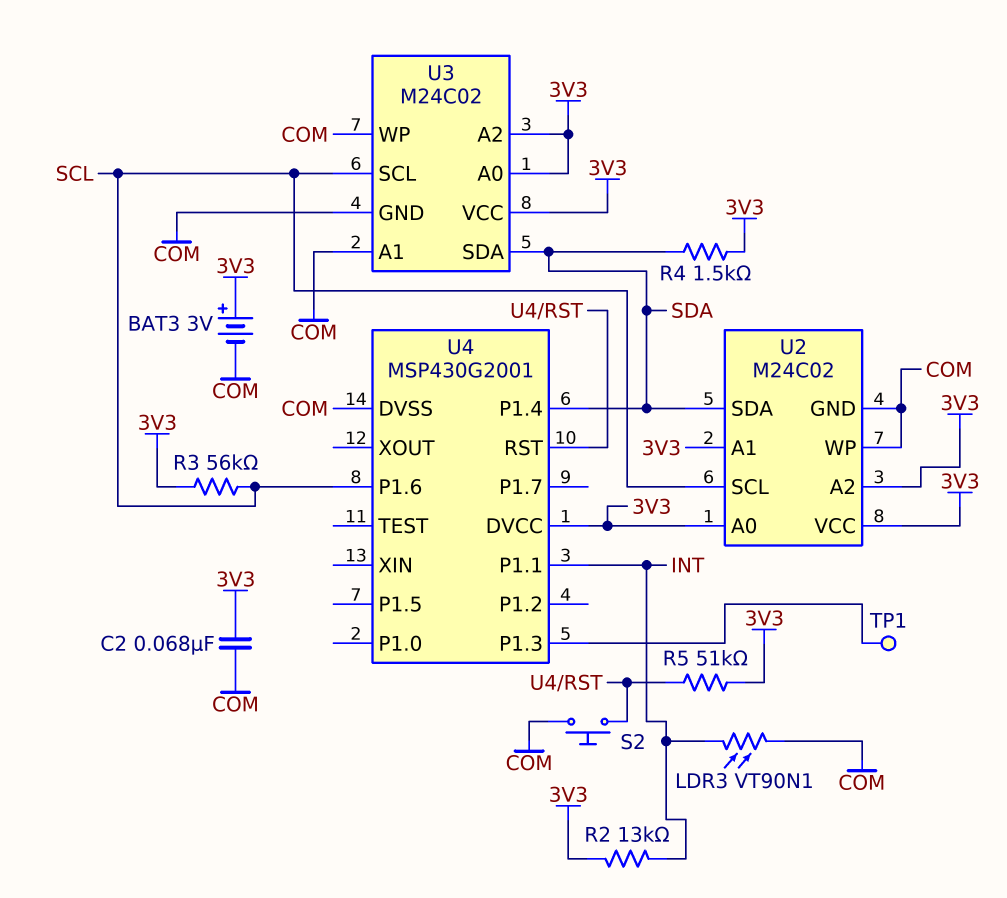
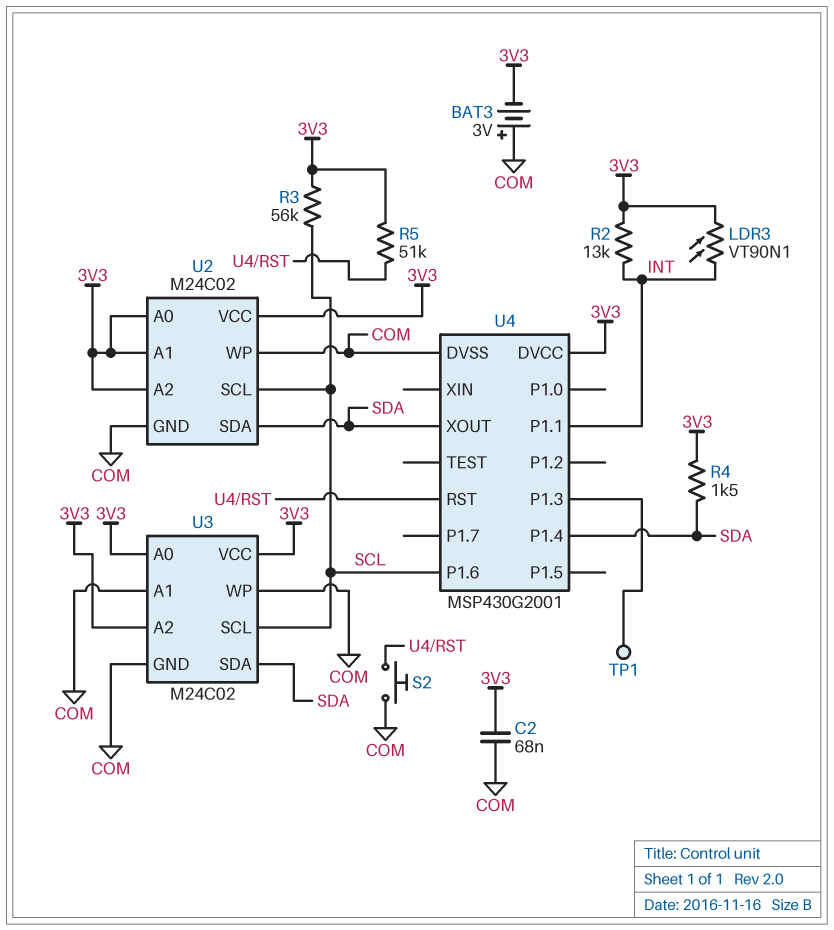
BAT3: 3V (plus 3V3, minus COM) -> 3V (plus COM, minus 3V3)
LDR3: VT90N1 (COM, INT) -> VT90N1 (3V3, INT)
U4 pin XOUT: none -> SDA

